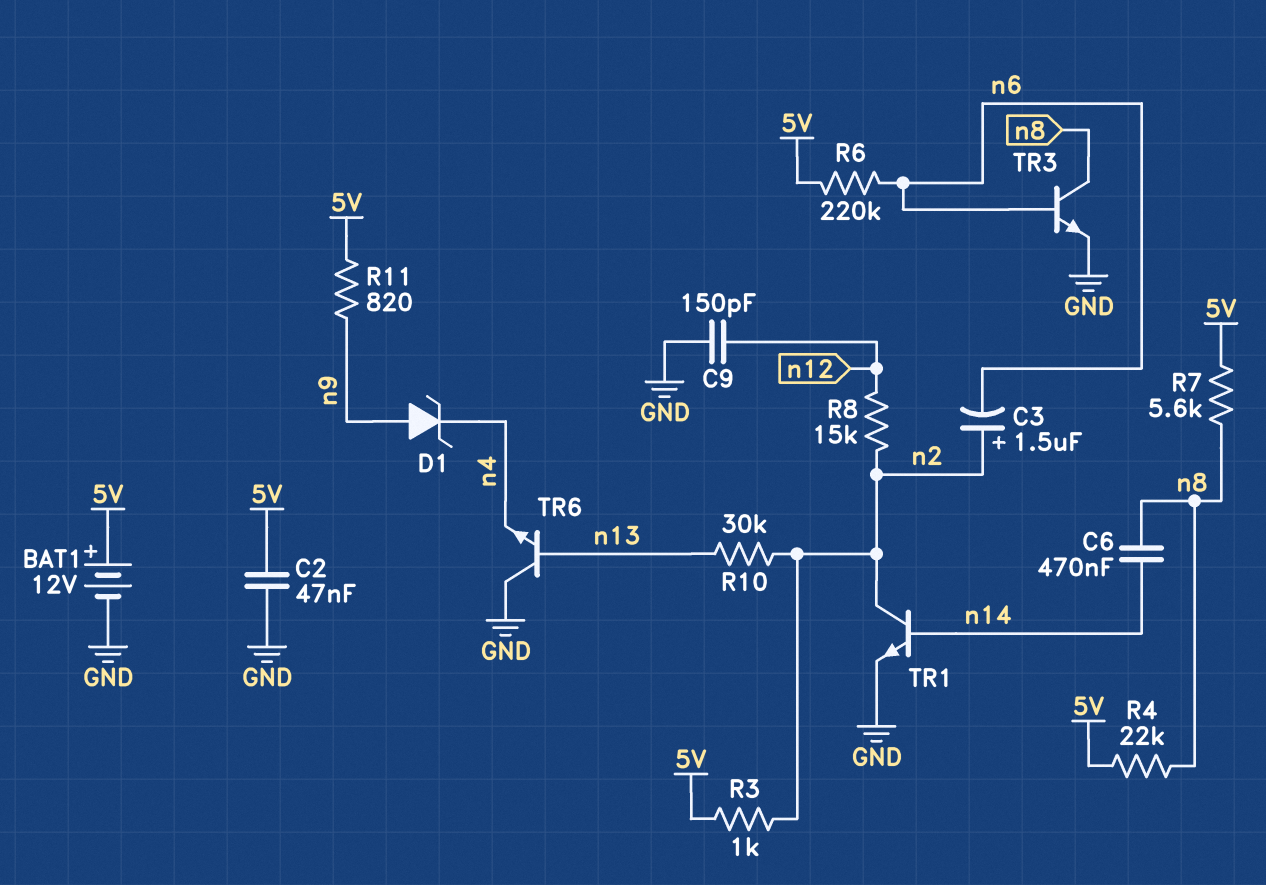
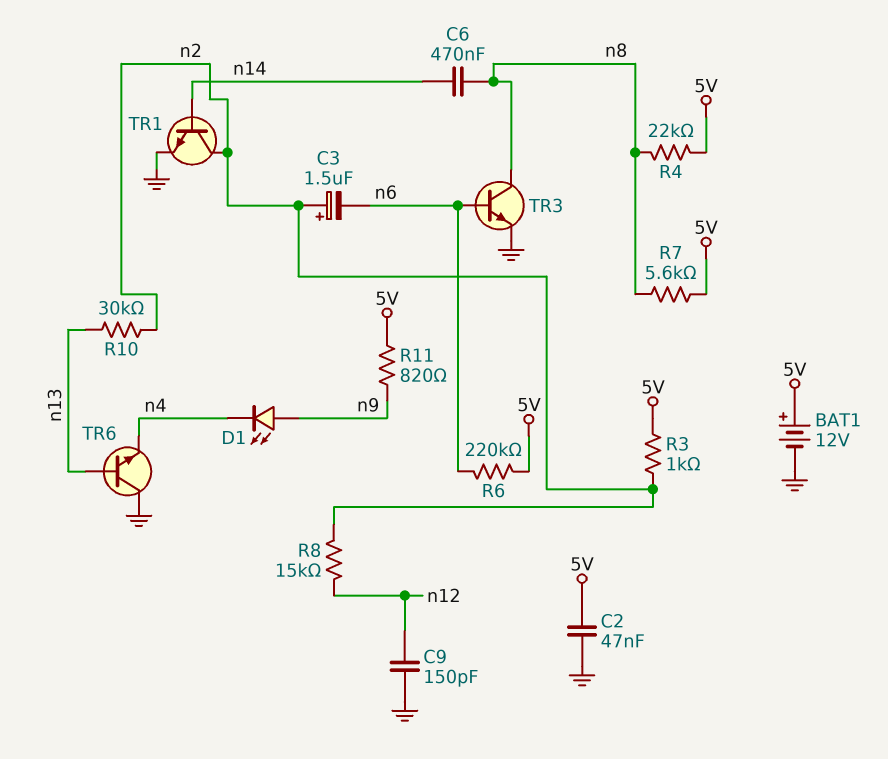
D1: zener (A n9, K n4) -> LED (A n9, K n4)

